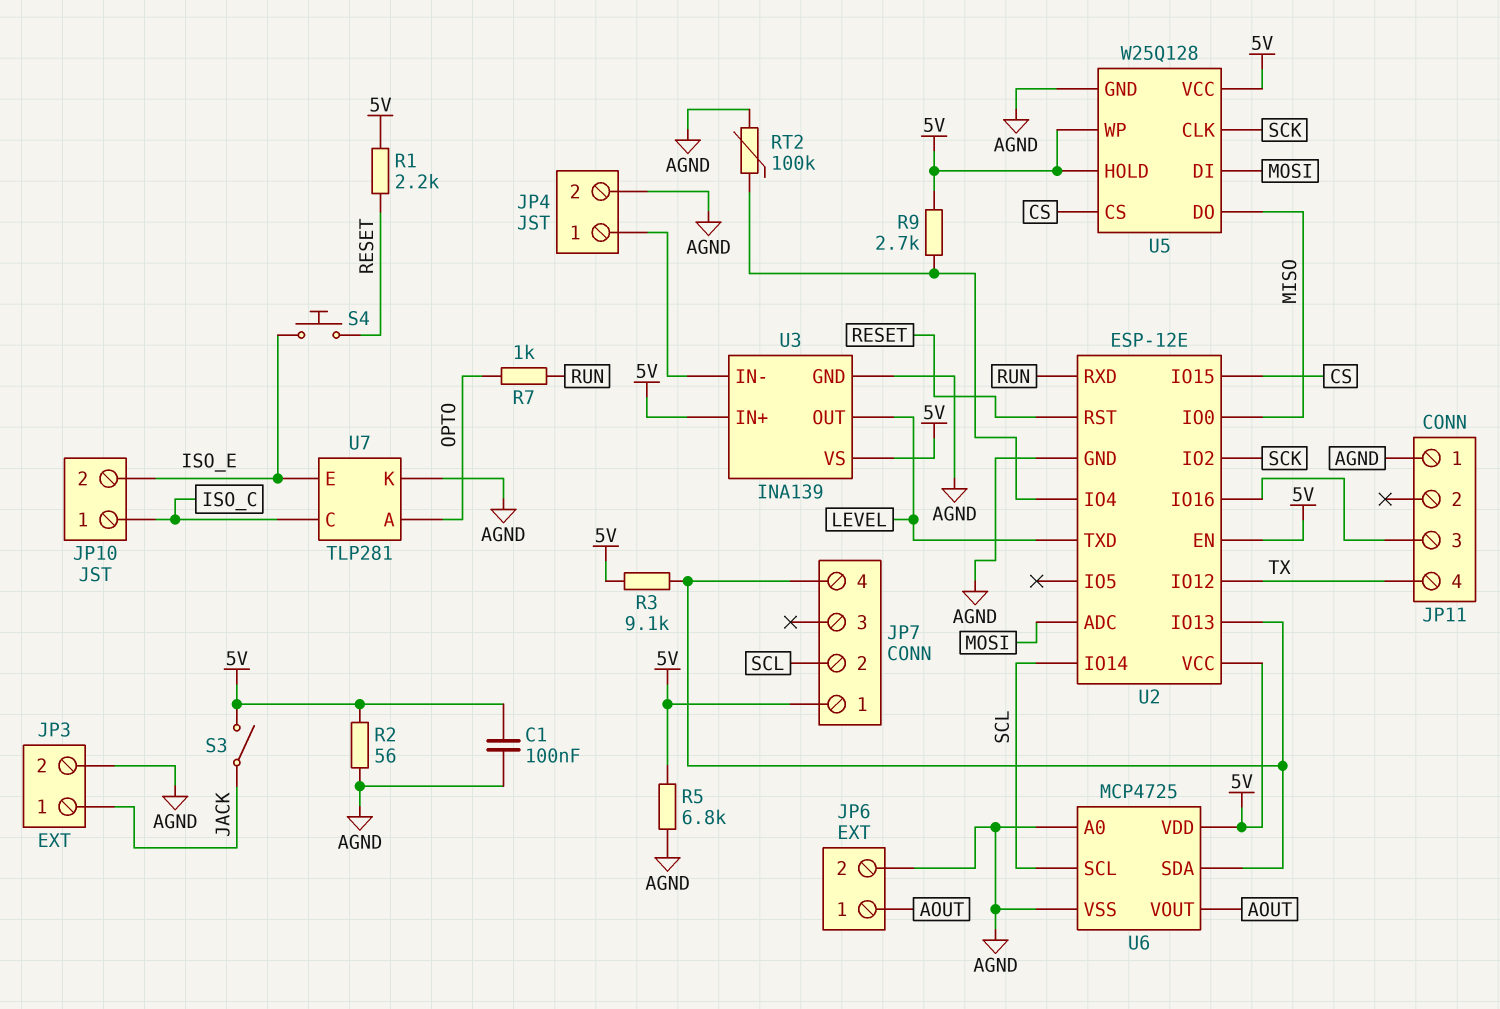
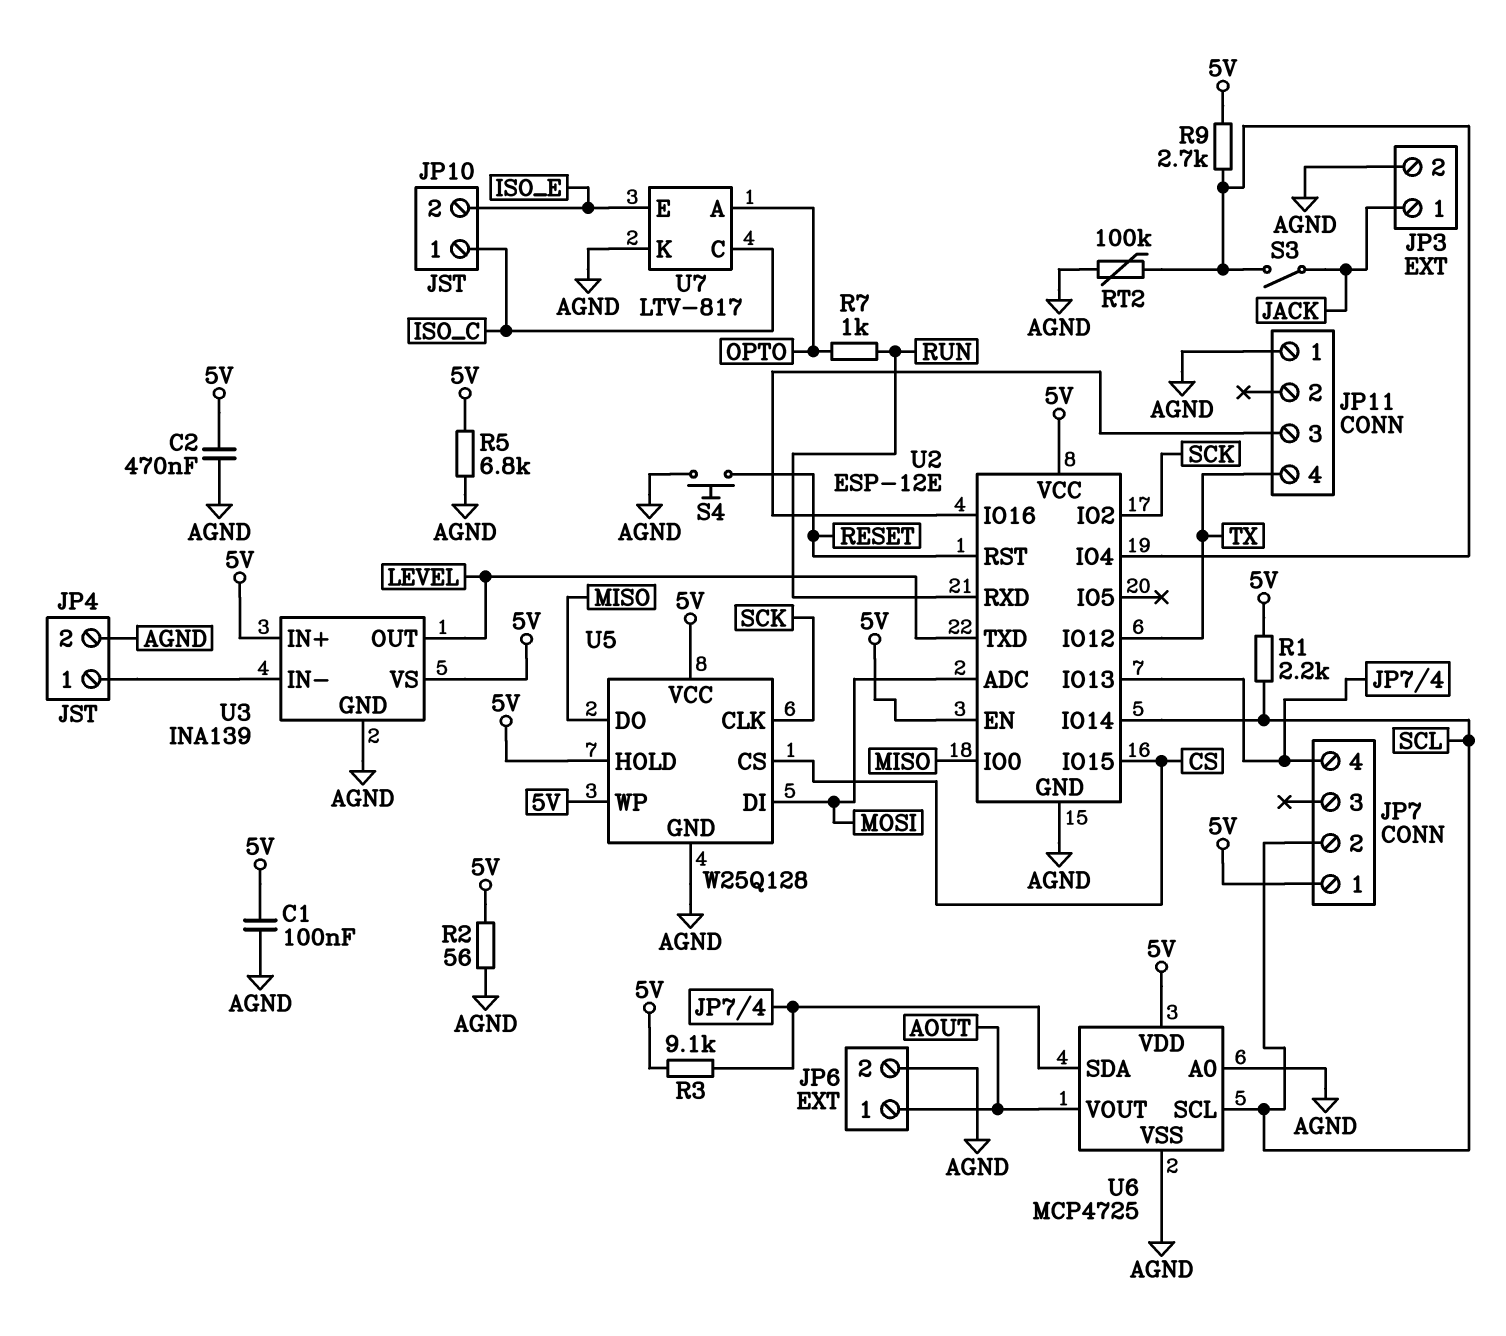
C2: none -> 470nF (5V, AGND)
R1: 2.2k (5V, RESET) -> 2.2k (5V, SCL)
S3: switch (5V, JACK) -> switch (JACK, U2/IO4)
S4: button (ISO_E, RESET) -> button (AGND, RESET)
U7: TLP281 -> LTV-817

